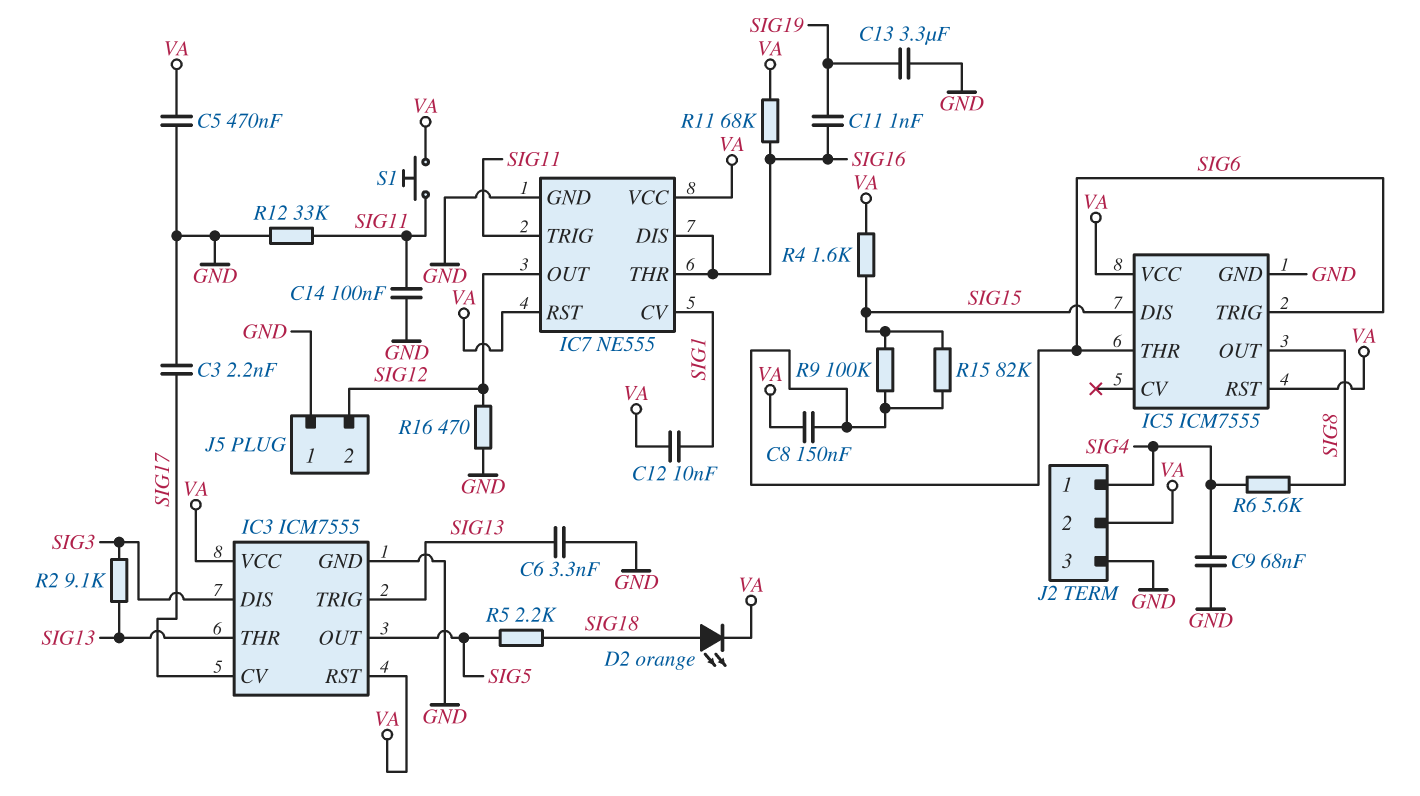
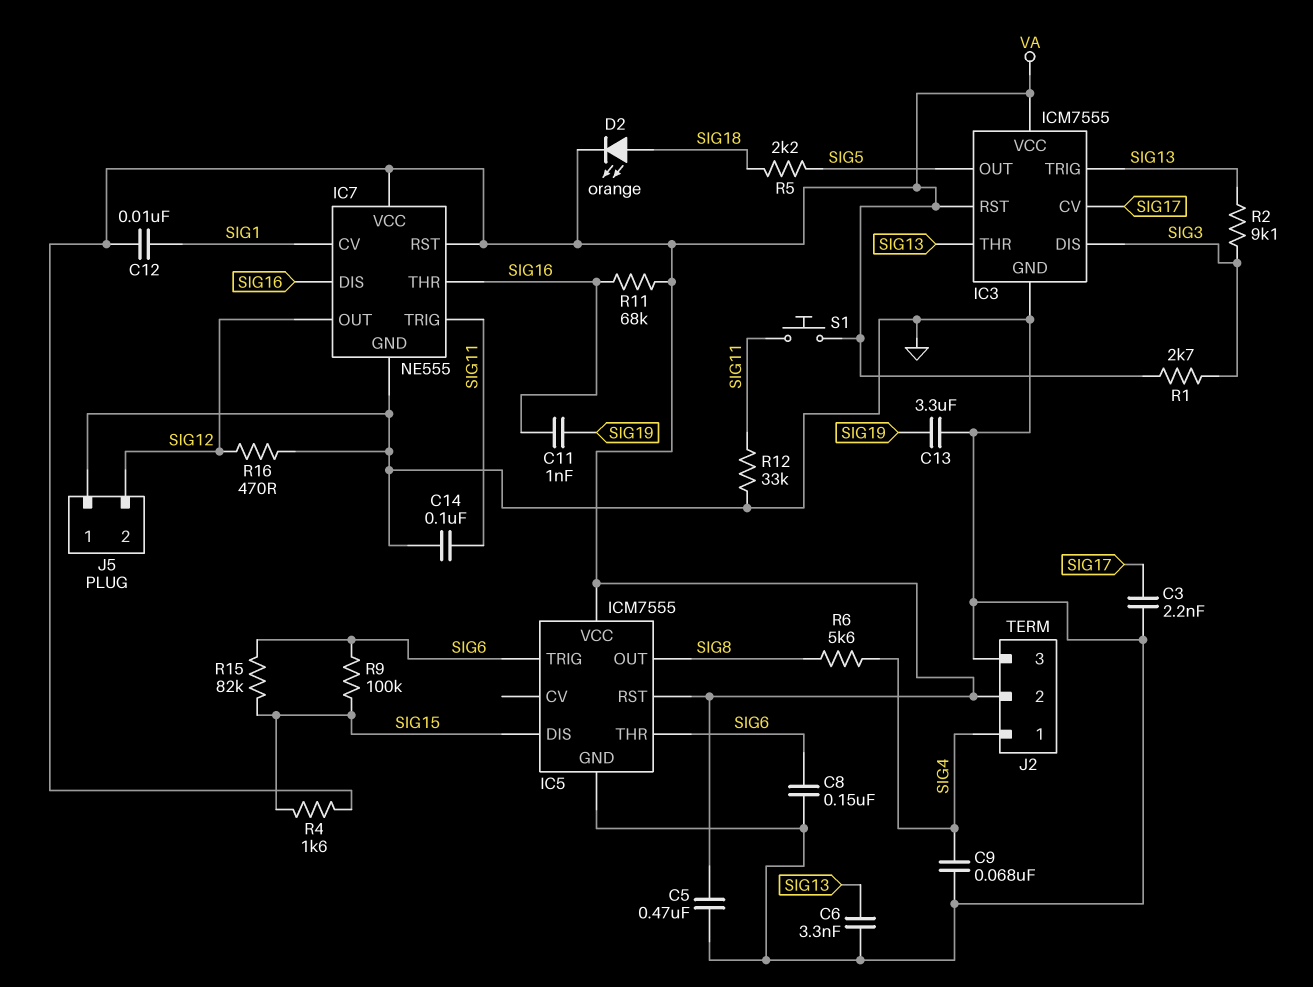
C8: 150nF (SIG6, VA) -> 150nF (GND, SIG6)
R1: none -> 2.7k (SIG3, VA)

